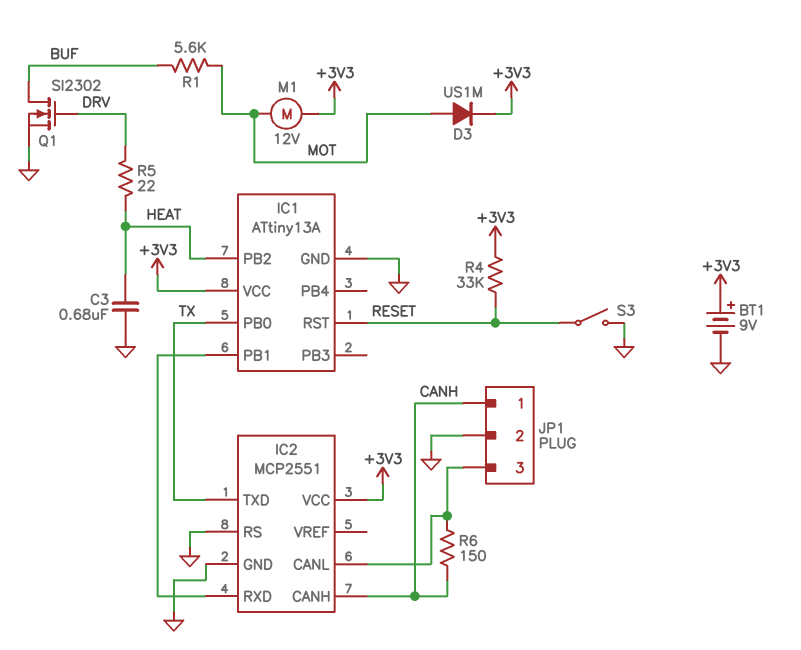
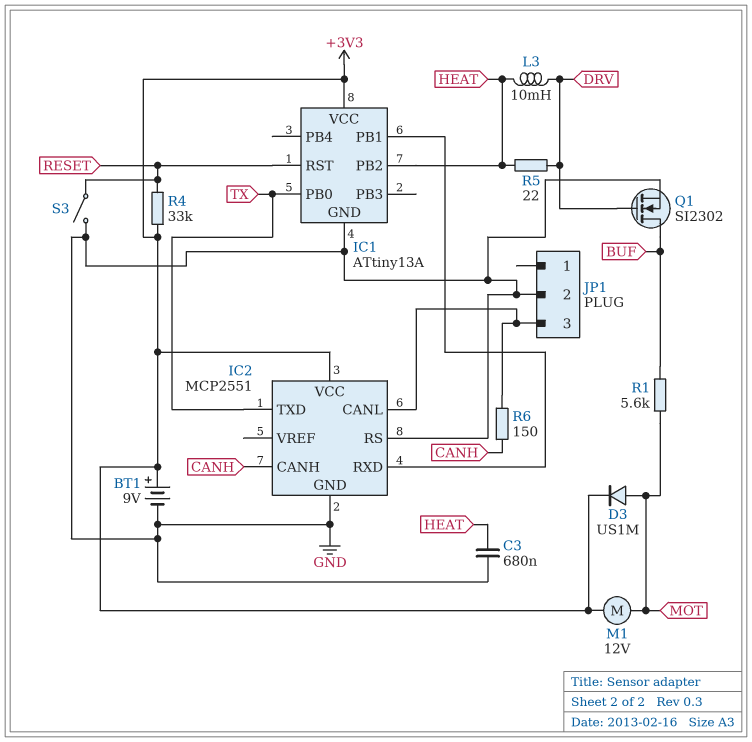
JP1 pin 1: CANH -> none
L3: none -> 10mH (DRV, HEAT)

